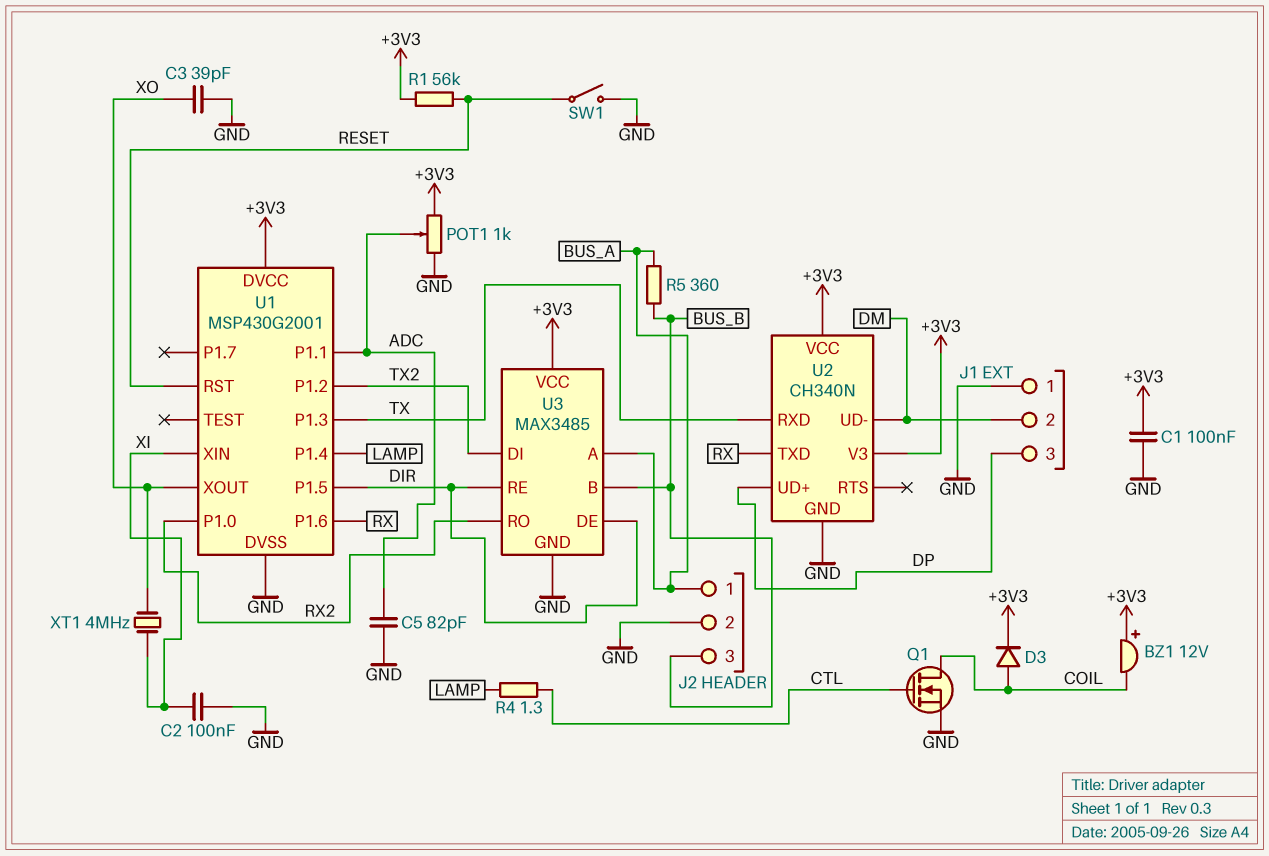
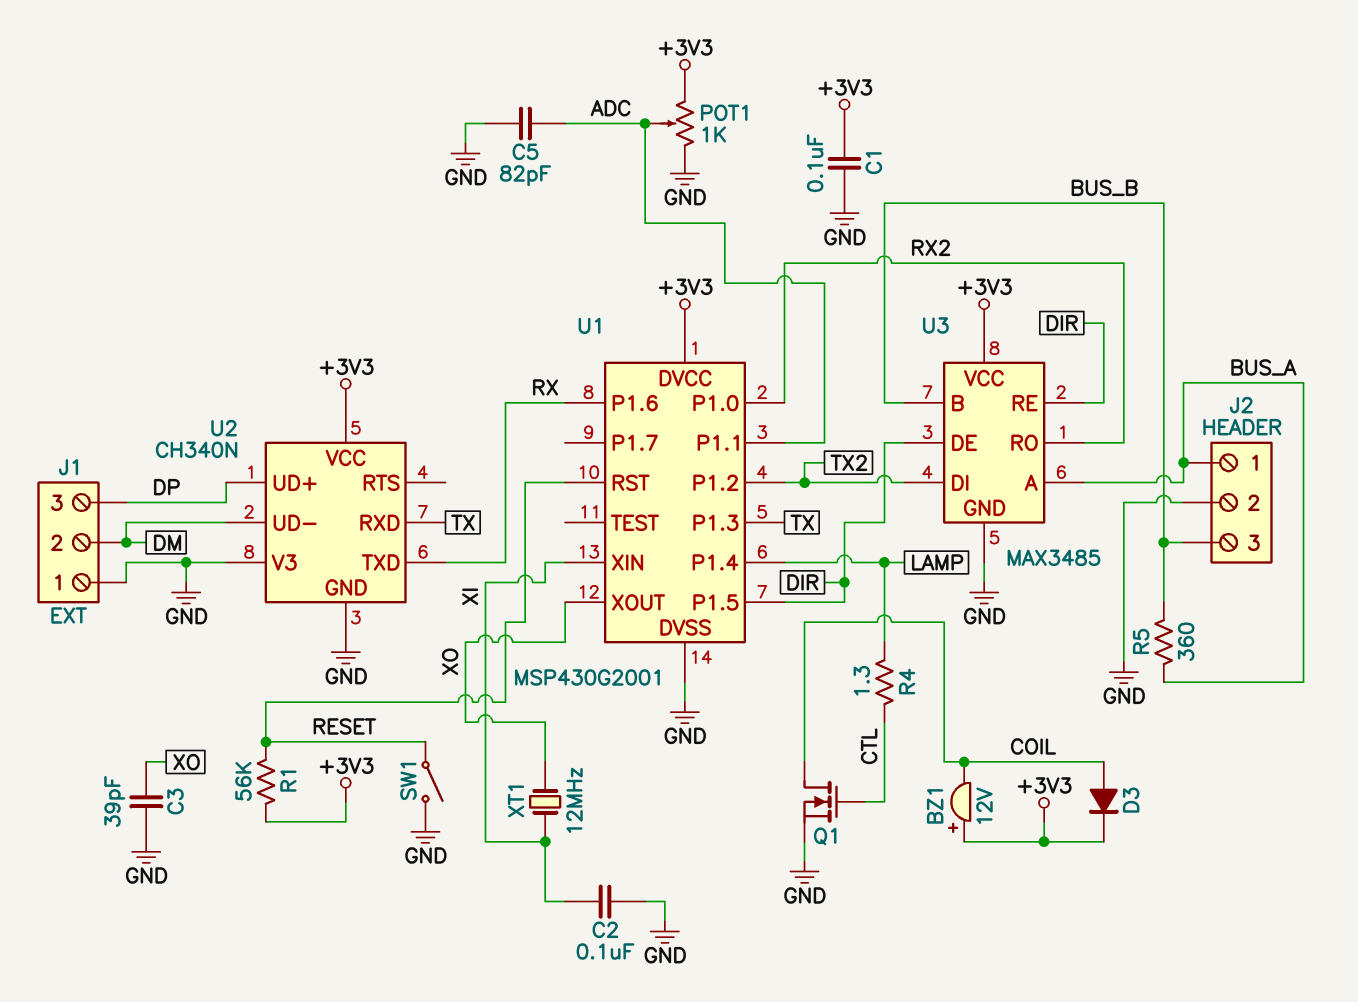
U2 pin V3: +3V3 -> GND
XT1: 4MHz (XI, XO) -> 12MHz (XI, XO)

